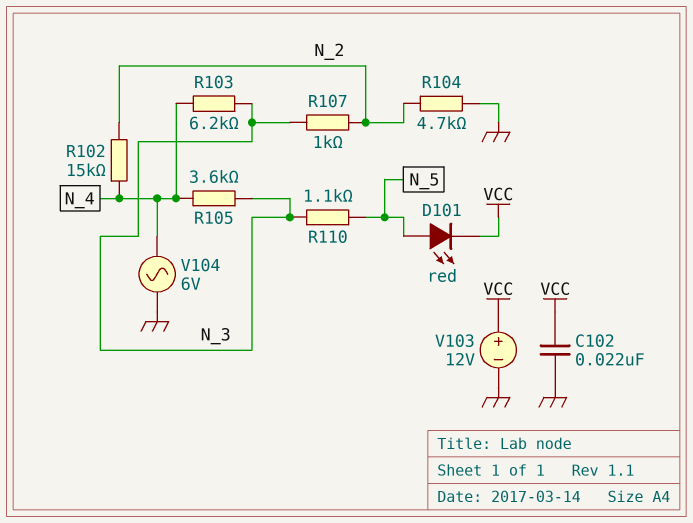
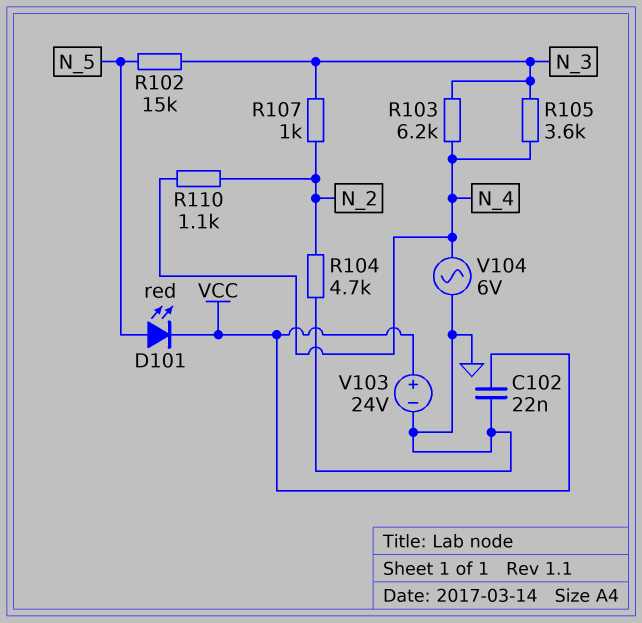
R102: 15k (N_2, N_4) -> 15k (N_3, N_5)
R110: 1.1k (N_3, N_5) -> 1.1k (N_2, N_4)
V103: 12V (plus VCC, minus GND) -> 24V (plus VCC, minus GND)

